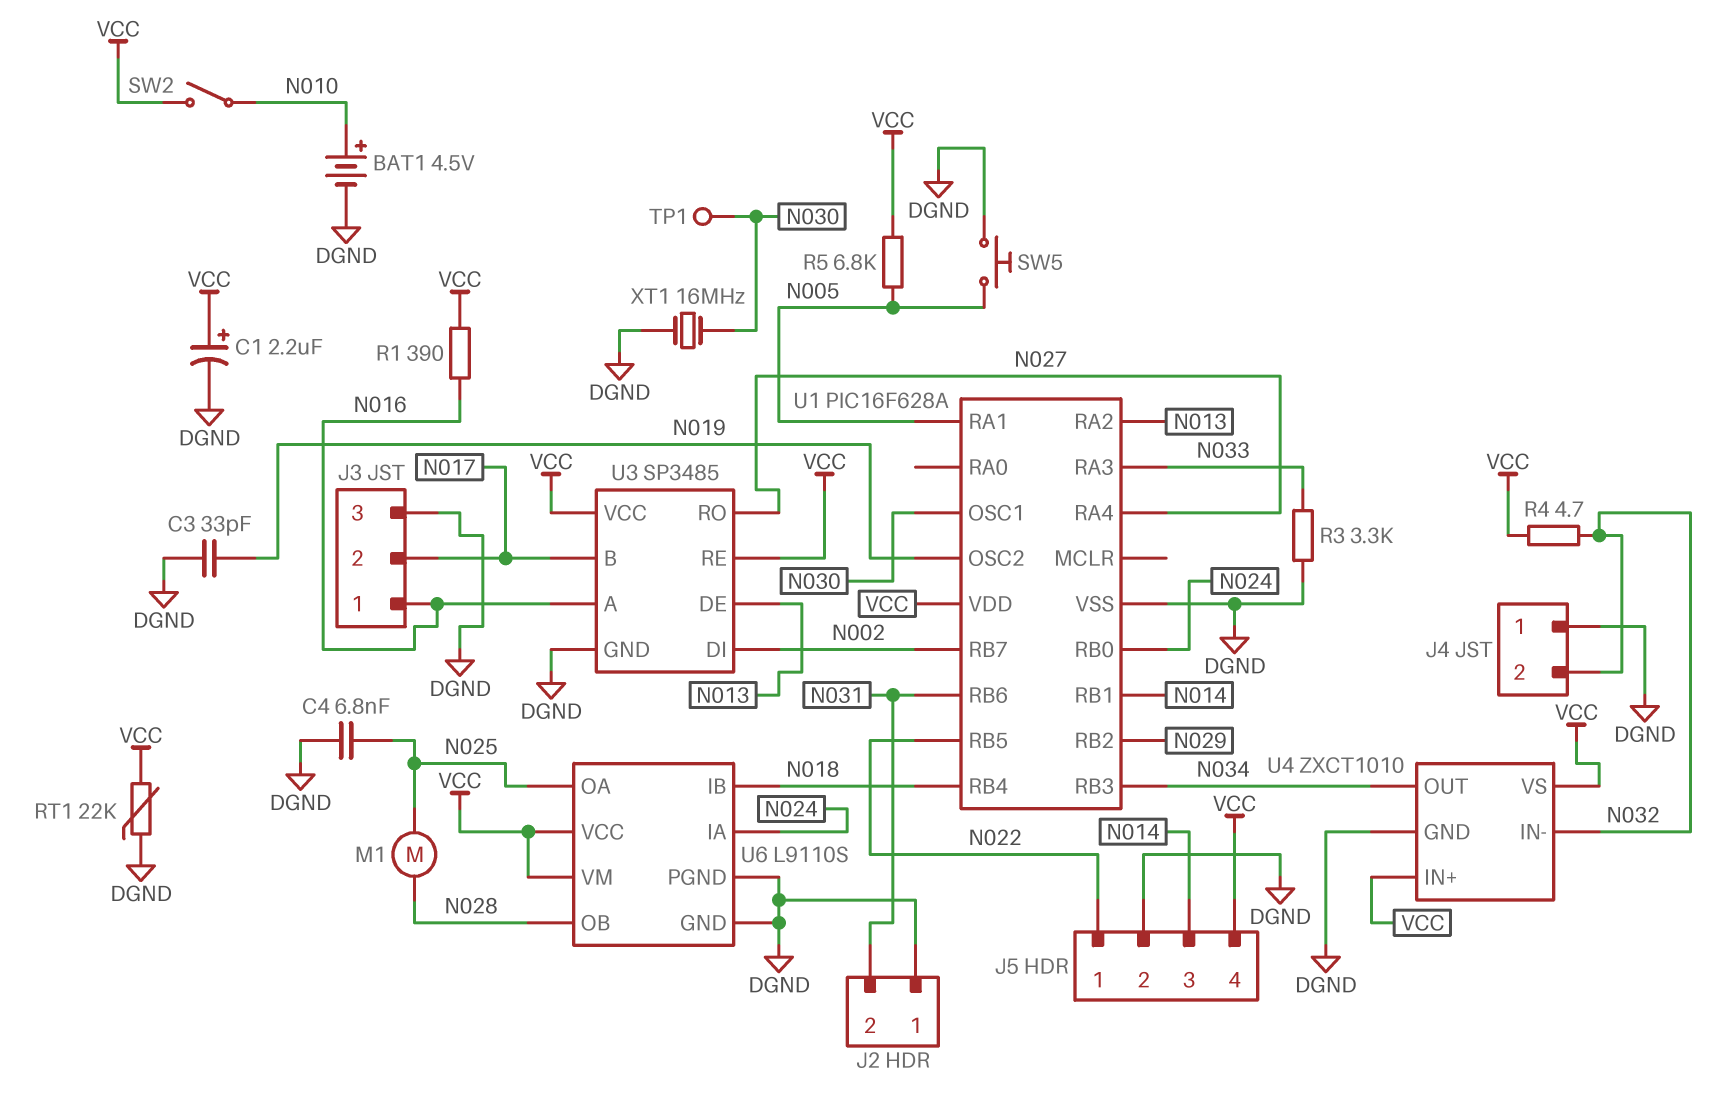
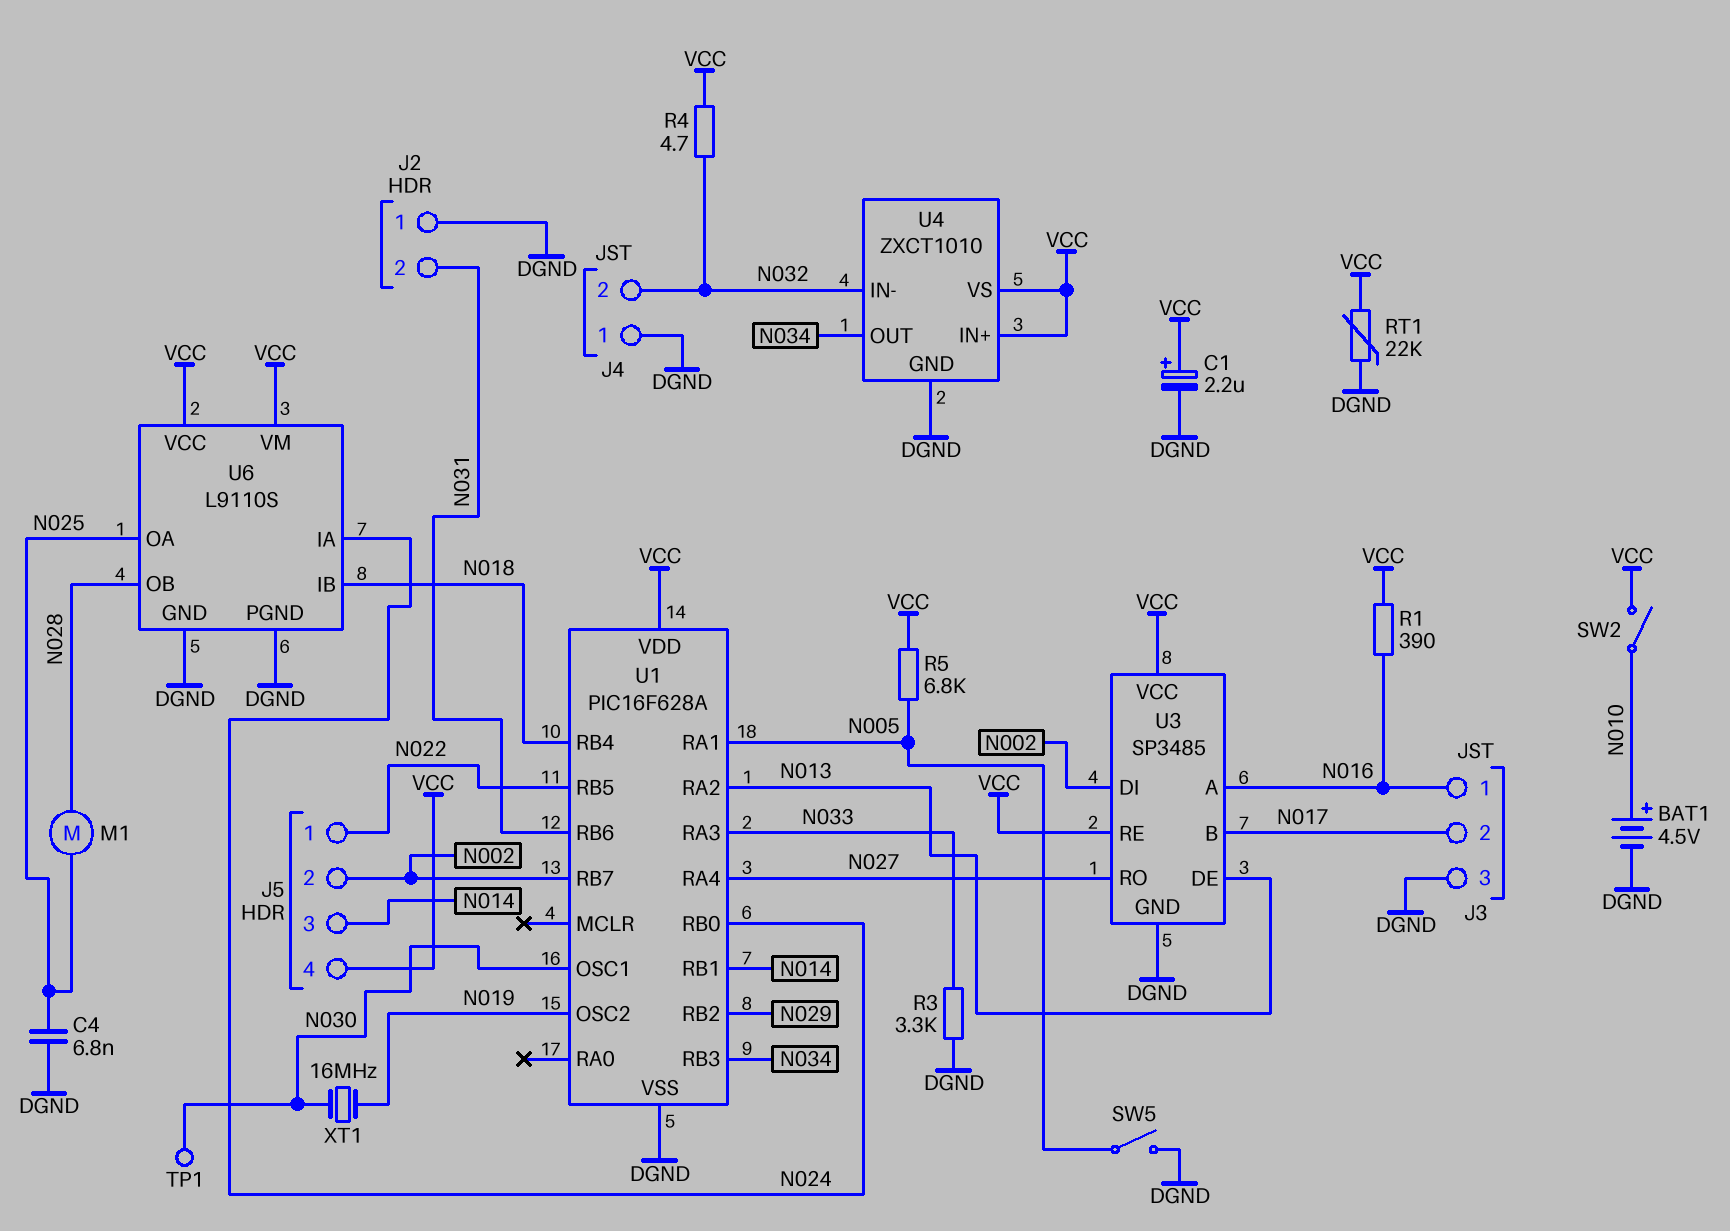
C3: 33pF (DGND, N019) -> none
J5 pin 2: DGND -> N002
SW5: button (DGND, N005) -> switch (DGND, N005)
XT1: 16MHz (DGND, N030) -> 16MHz (N019, N030)

